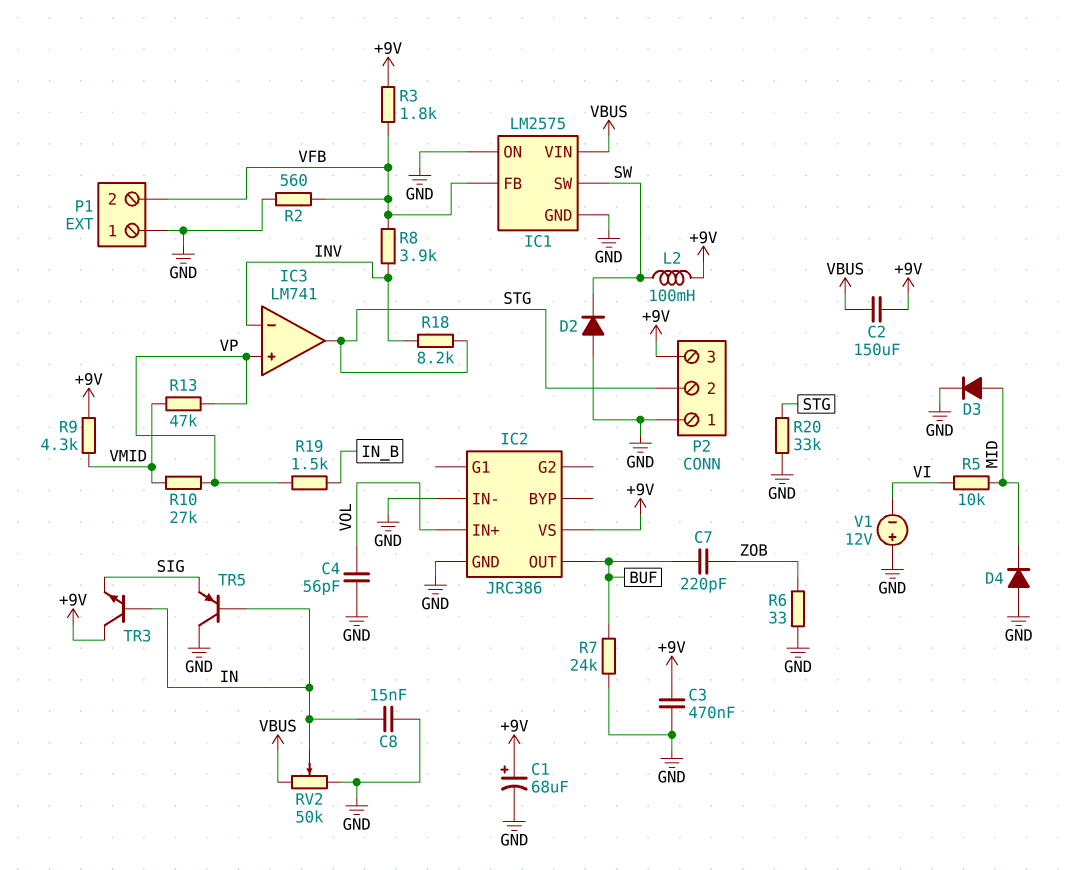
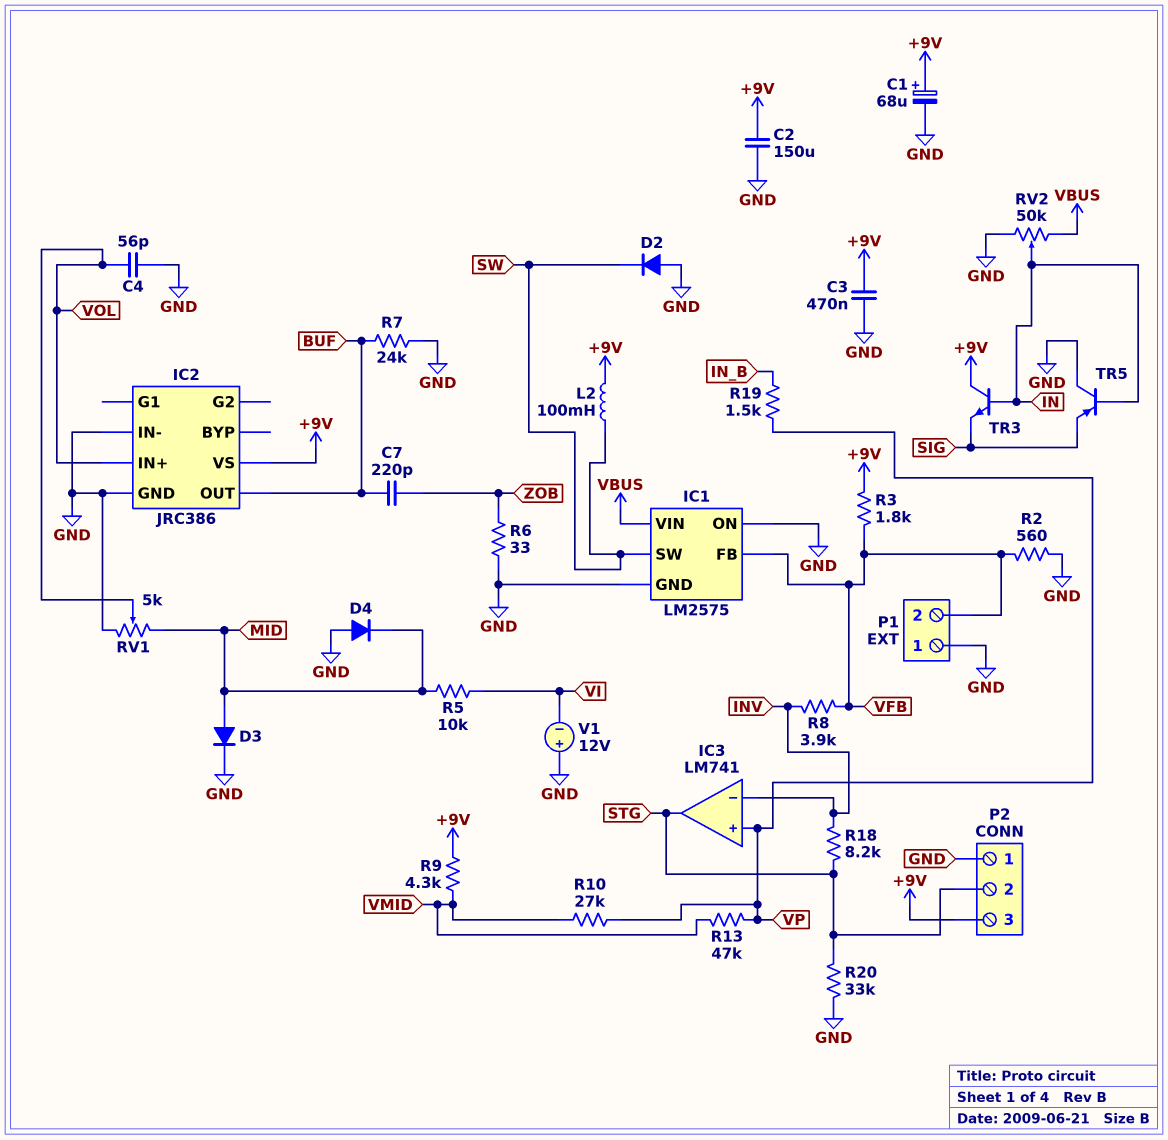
C2: 150uF (+9V, VBUS) -> 150uF (+9V, GND)
C8: 15nF (GND, IN) -> none
RV1: none -> 5k (GND, MID, wiper VOL)

